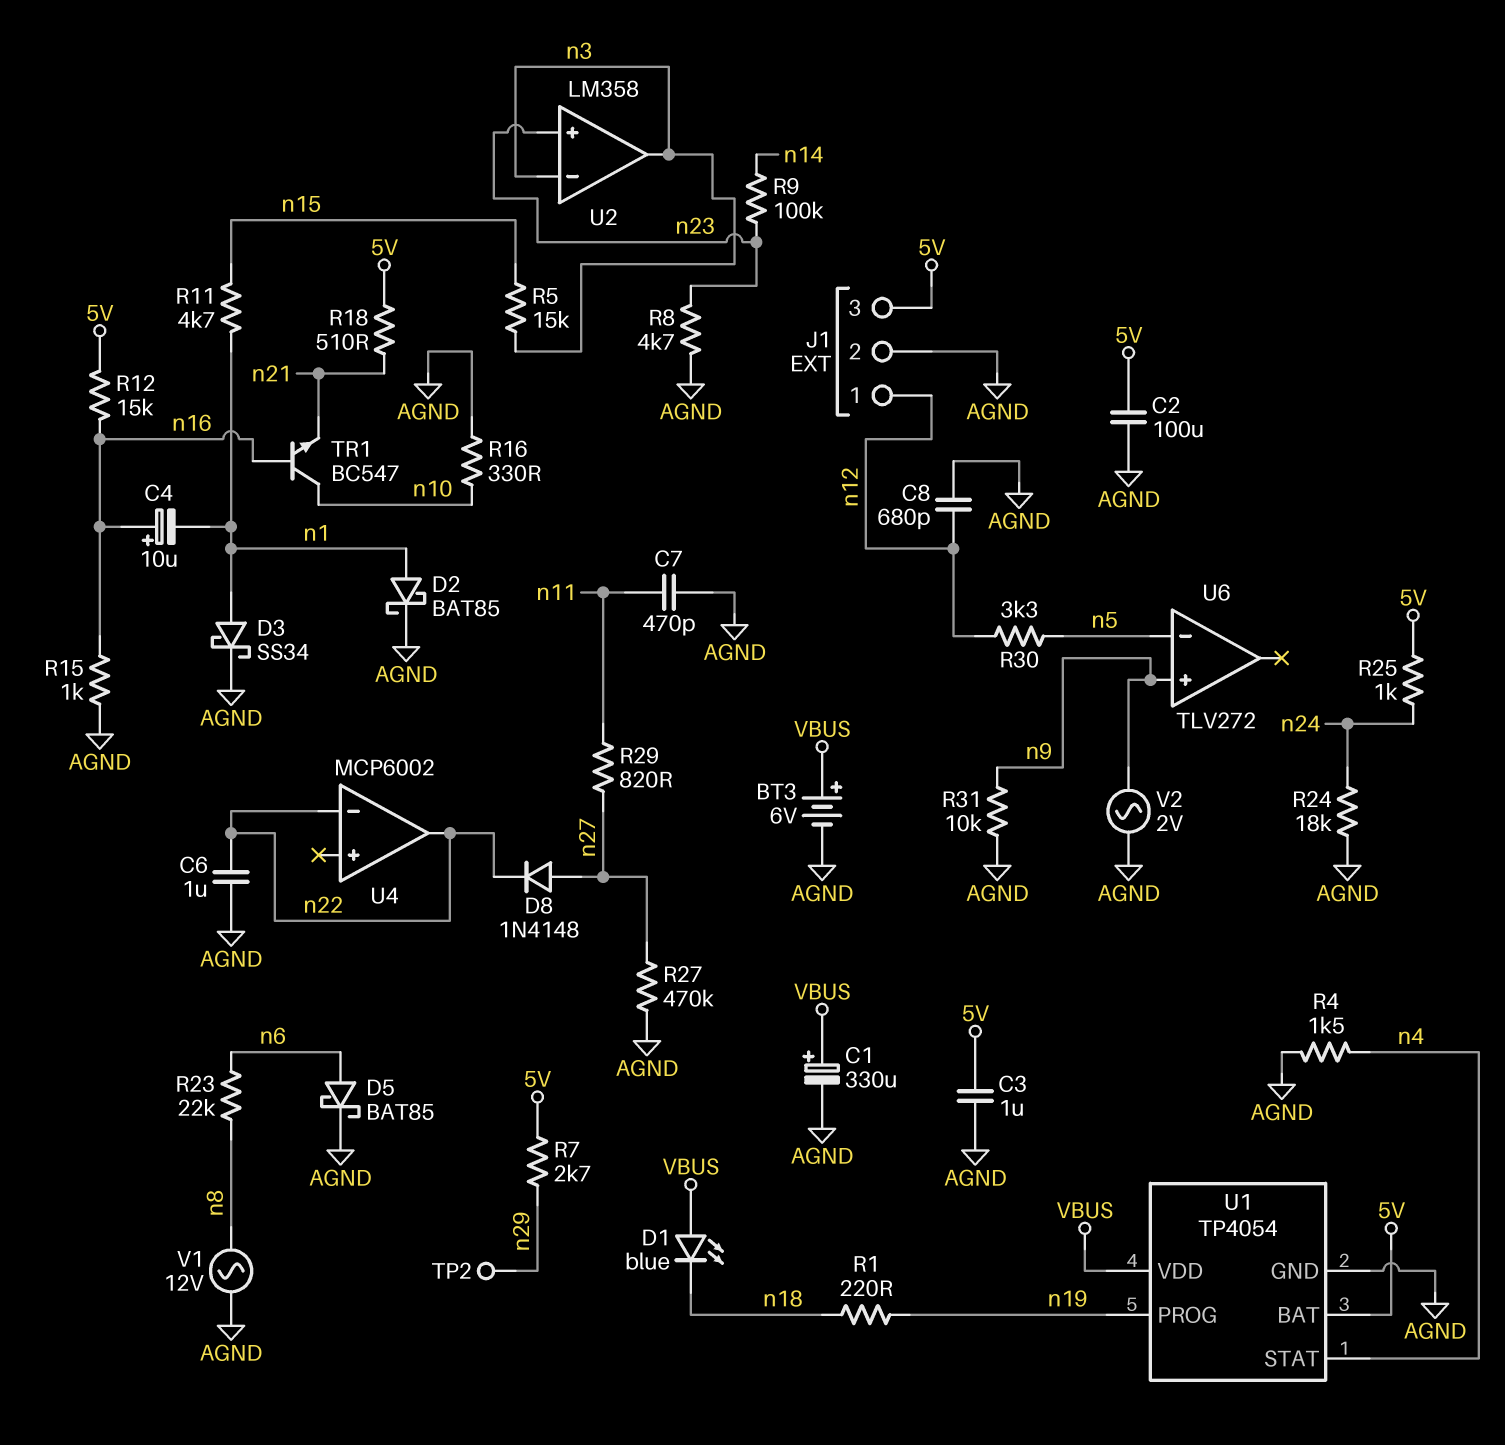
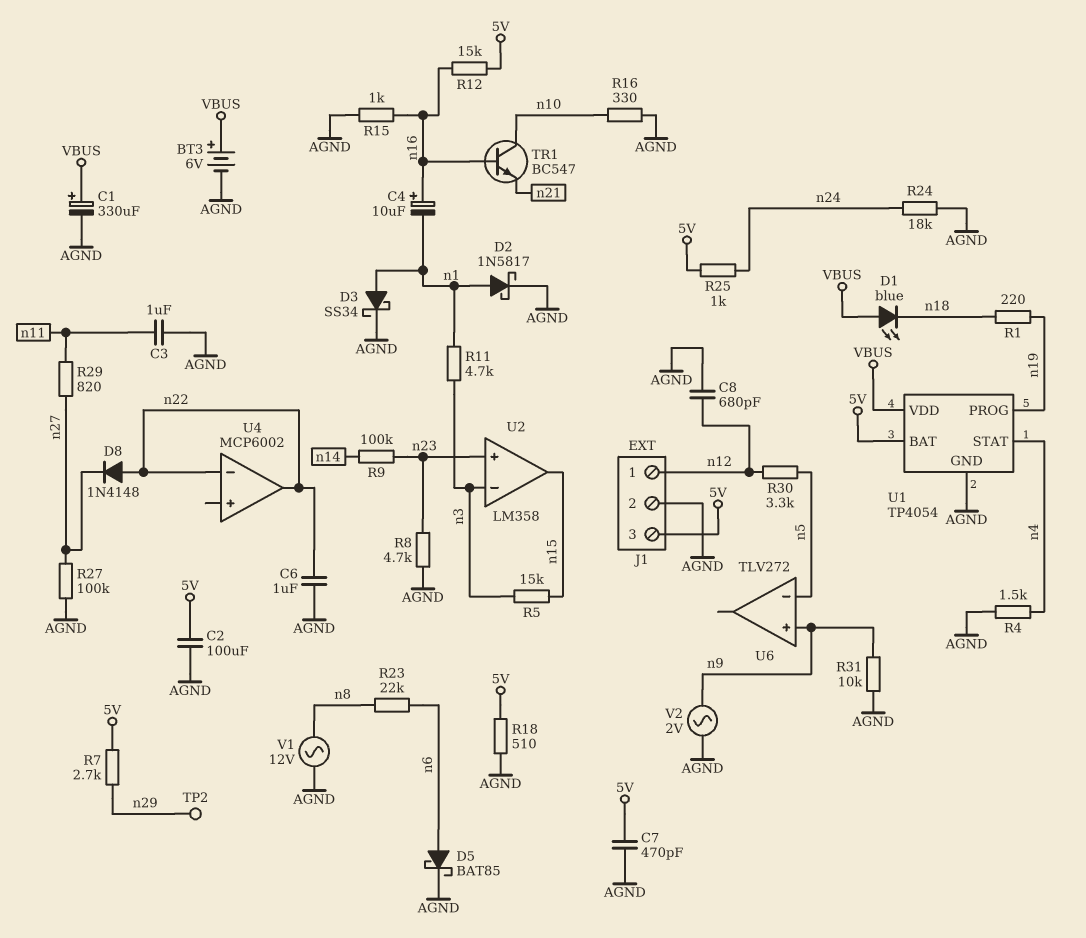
C3: 1uF (5V, AGND) -> 1uF (AGND, n11)
C7: 470pF (AGND, n11) -> 470pF (5V, AGND)
D2: schottky BAT85 (A n1, K AGND) -> schottky 1N5817 (A n1, K AGND)
D8: diode 1N4148 (A n27, K n22) -> diode 1N4148 (A n22, K n27)
R11: 4.7k (n1, n15) -> 4.7k (n1, n3)
R18: 510 (5V, n21) -> 510 (5V, AGND)
R27: 470k (AGND, n27) -> 100k (AGND, n27)
U2 pin out: n3 -> n15

